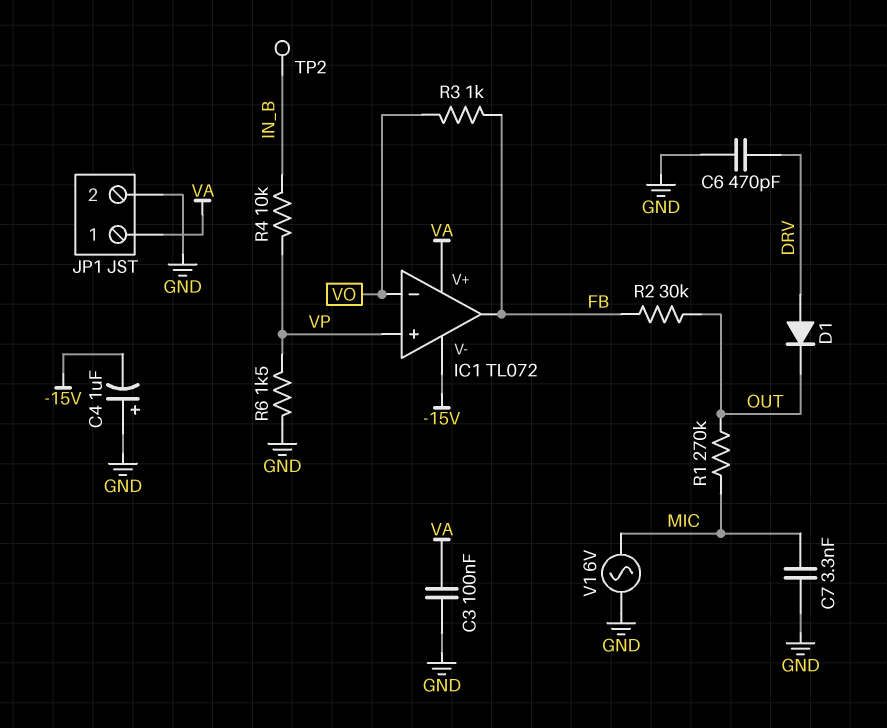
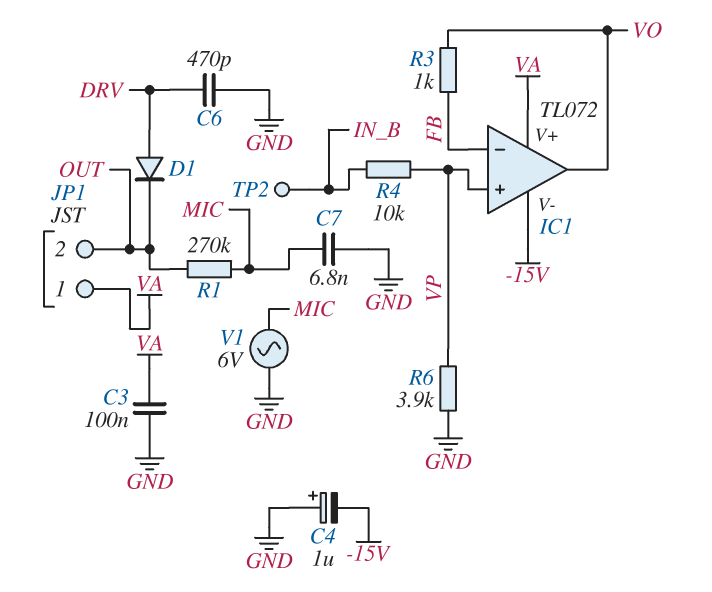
C7: 3.3nF (GND, MIC) -> 6.8nF (GND, MIC)
IC1 pin in-: VO -> FB
IC1 pin out: FB -> VO
JP1 pin 2: GND -> OUT
R2: 30k (FB, OUT) -> none
R6: 1.5k (GND, VP) -> 3.9k (GND, VP)

